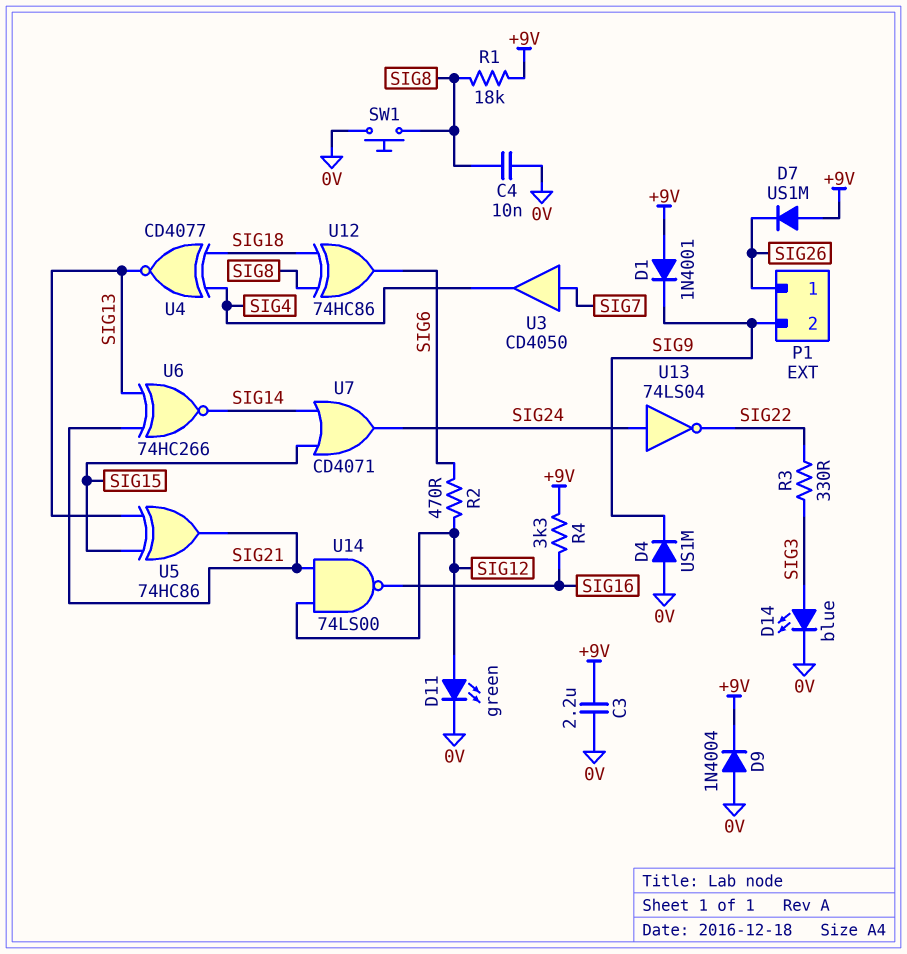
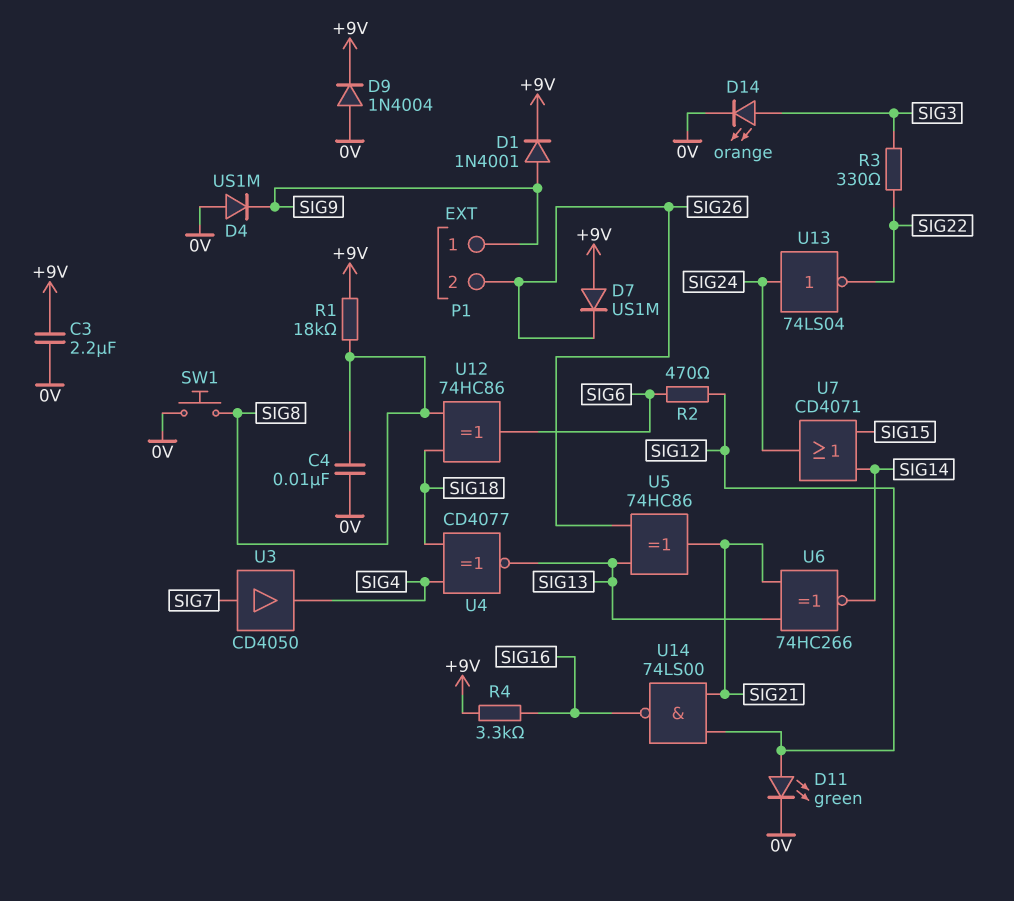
D1: diode 1N4001 (A +9V, K SIG9) -> diode 1N4001 (A SIG9, K +9V)
D14: LED blue (A SIG3, K 0V) -> LED orange (A SIG3, K 0V)
P1 pin 1: SIG26 -> SIG9
P1 pin 2: SIG9 -> SIG26
U5: XOR 74HC86 (in SIG13, in SIG15, out SIG21) -> XOR 74HC86 (in SIG13, in SIG26, out SIG21)

